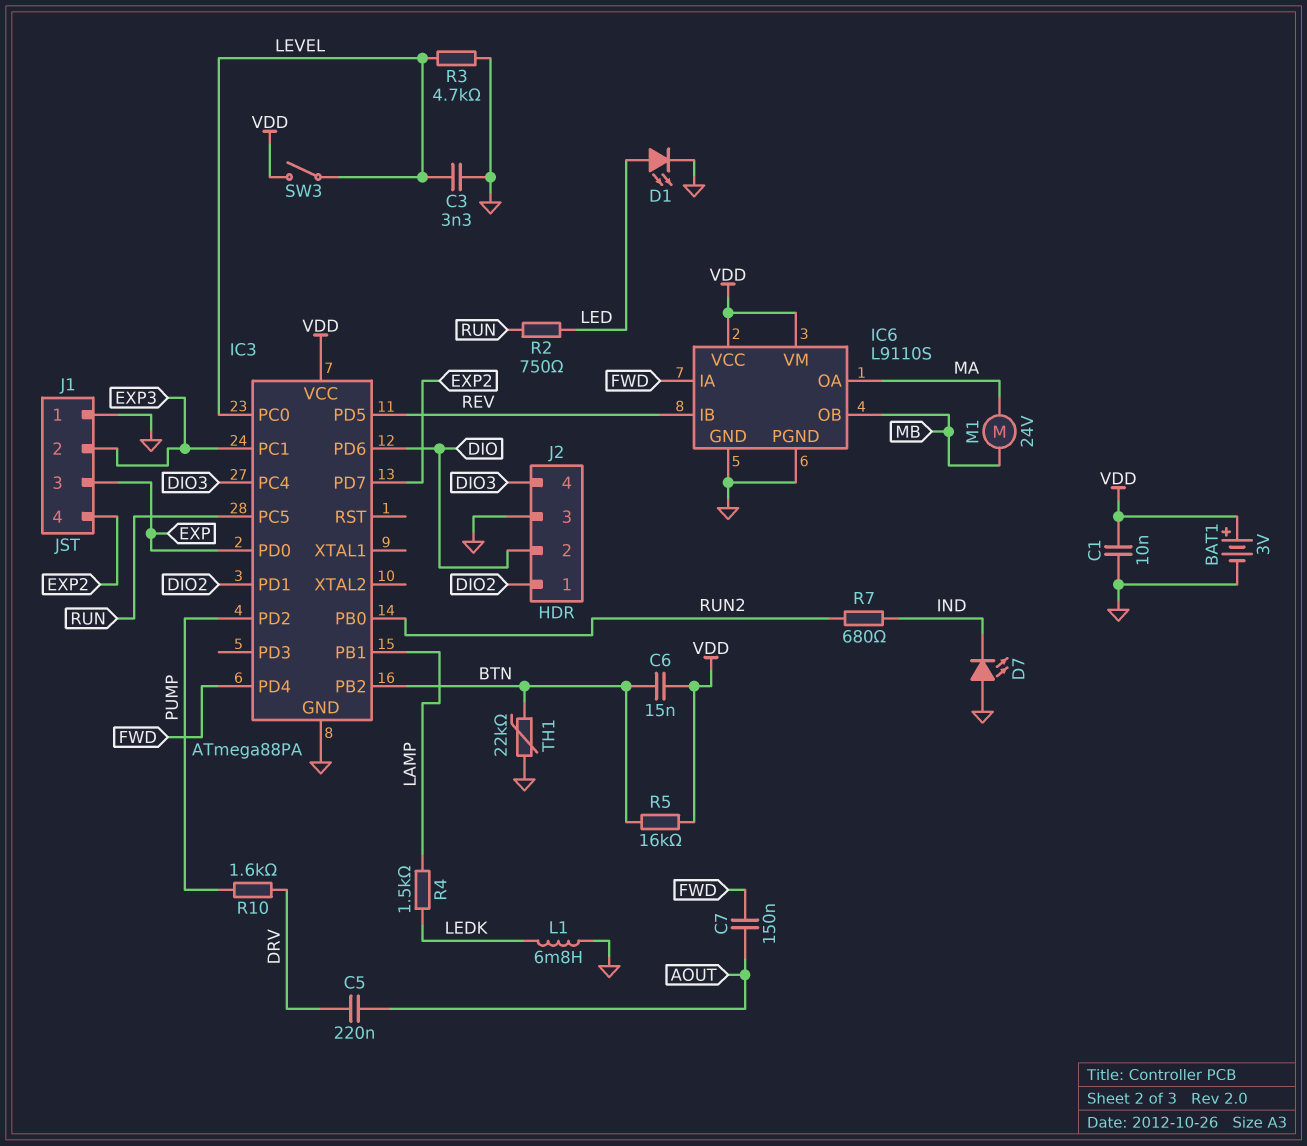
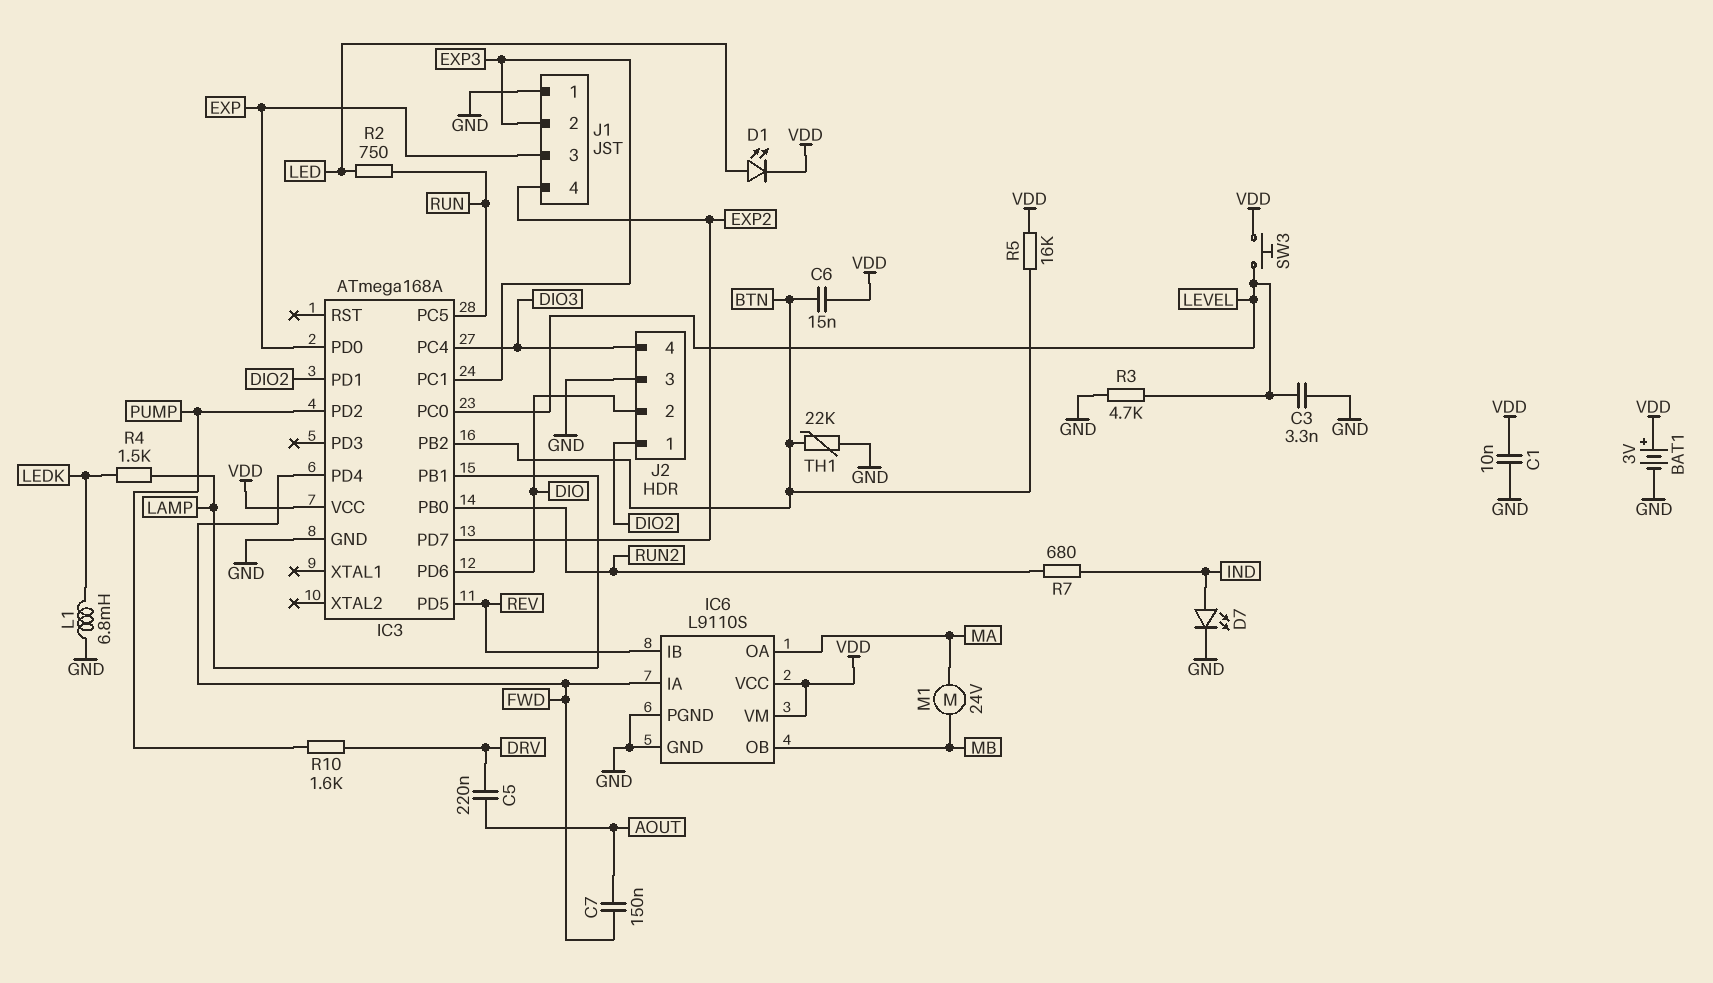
D1: LED (A LED, K GND) -> LED (A LED, K VDD)
D7: LED (A GND, K IND) -> LED (A IND, K GND)
IC3: ATmega88PA -> ATmega168A
SW3: switch (LEVEL, VDD) -> button (LEVEL, VDD)

